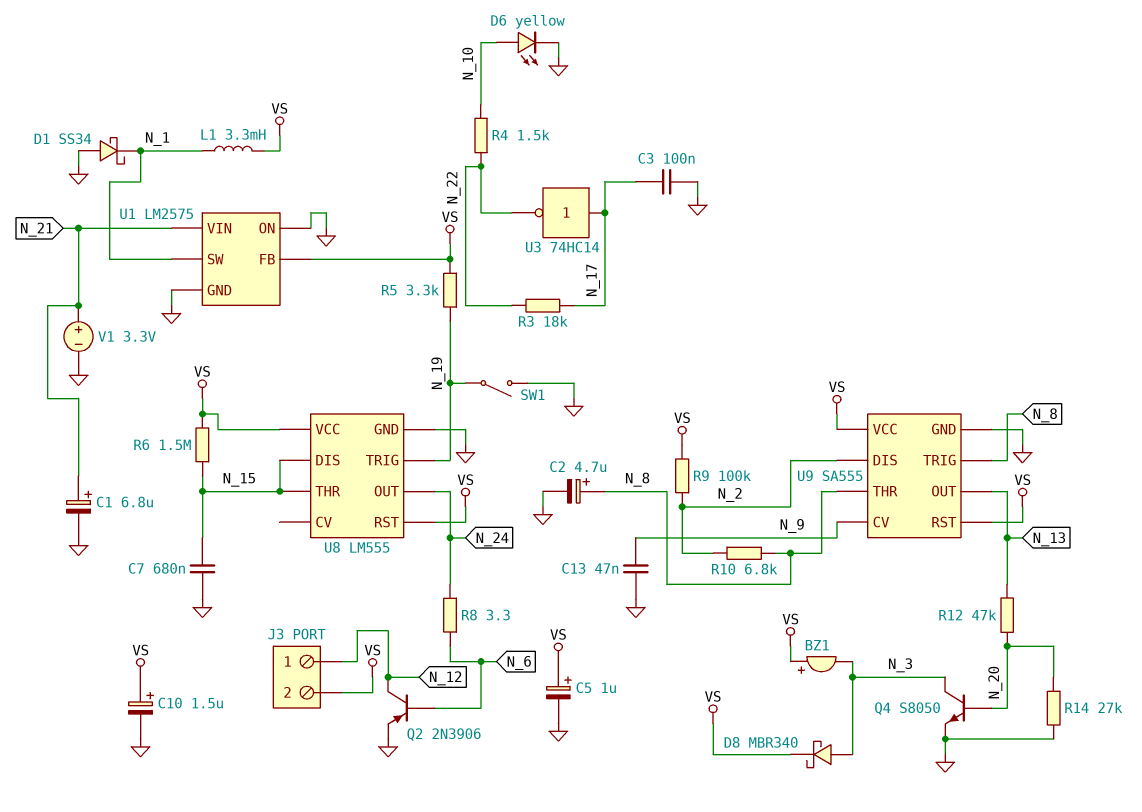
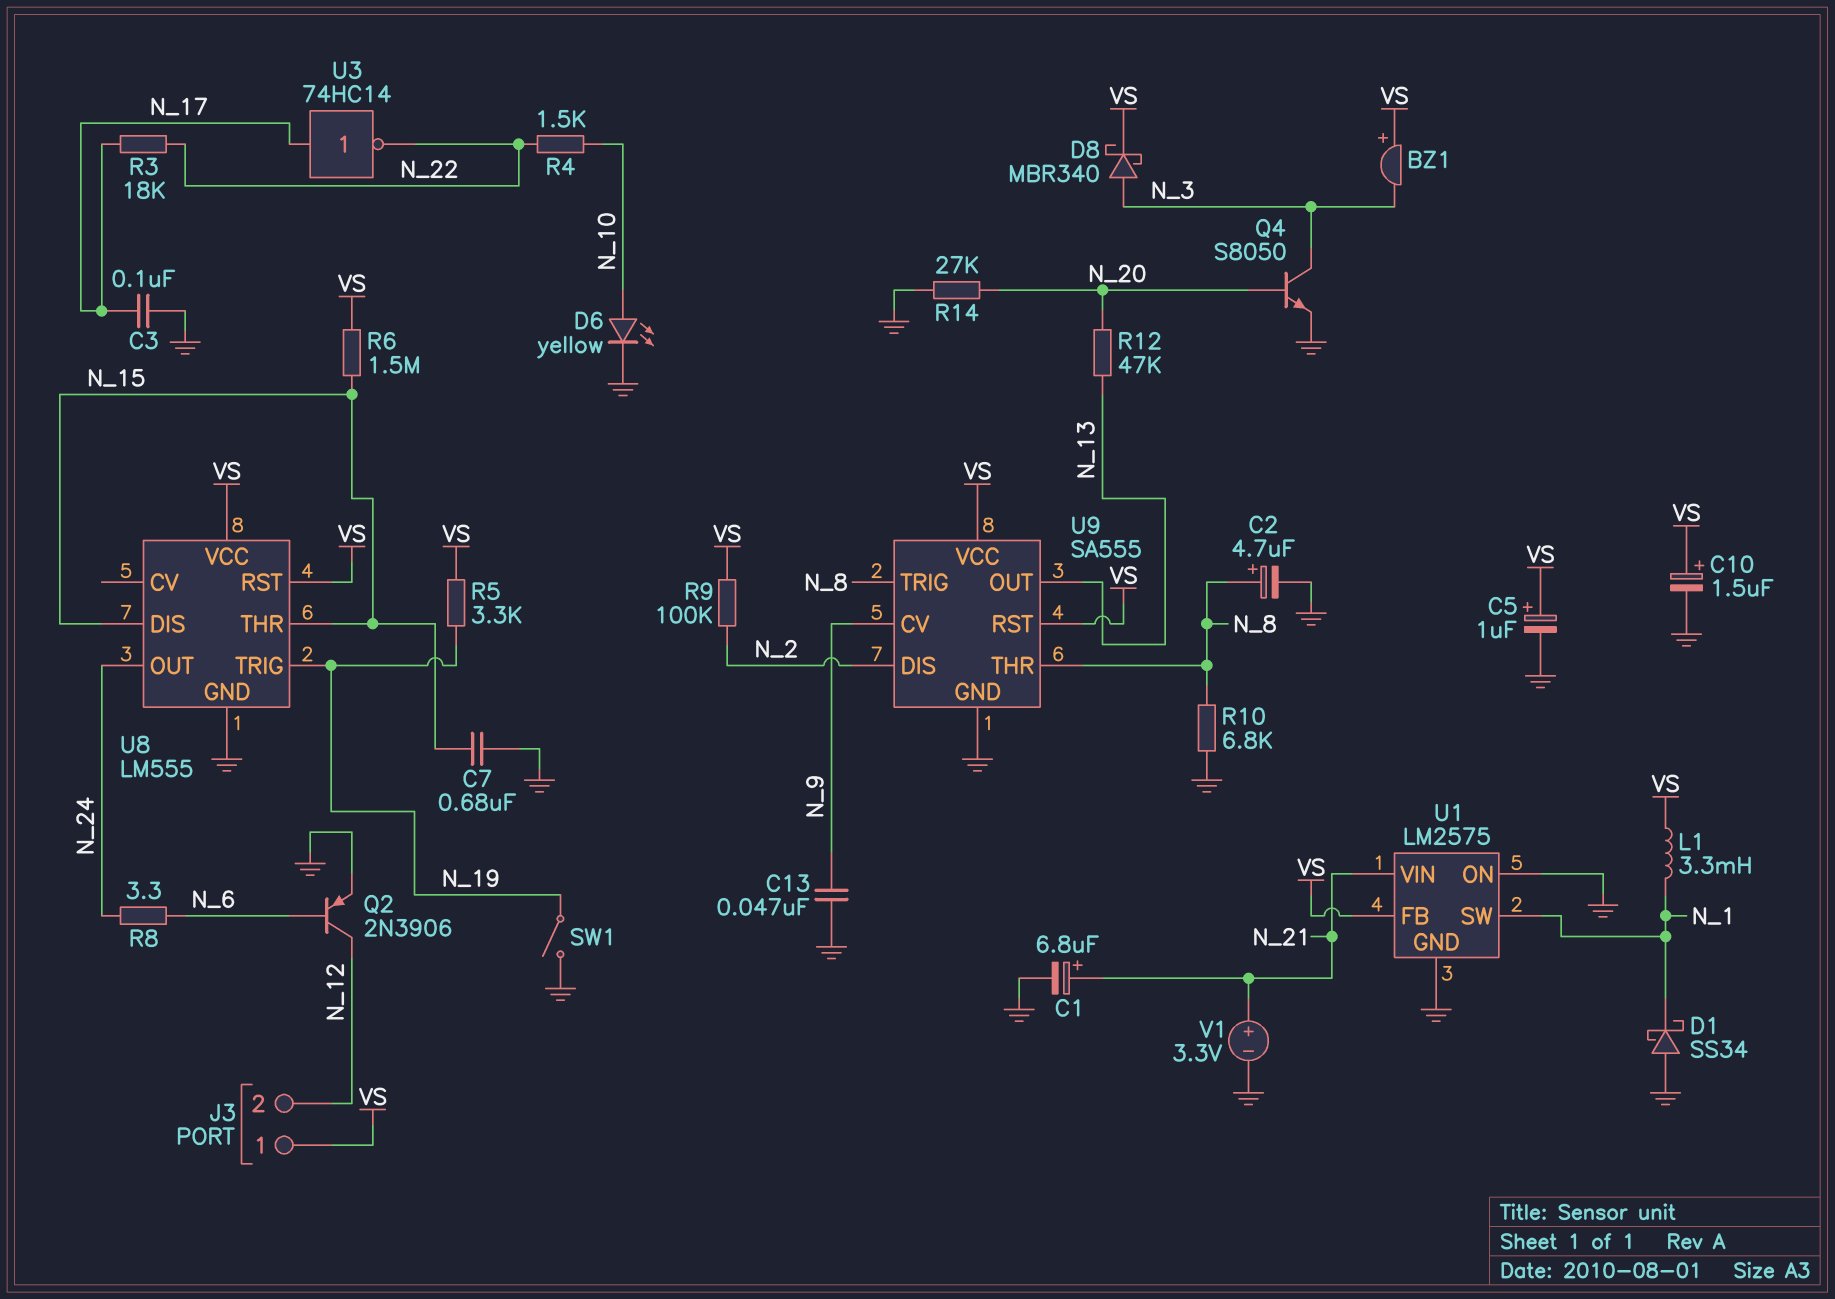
J3 pin 1: N_12 -> VS
J3 pin 2: VS -> N_12
R10: 6.8k (N_2, N_8) -> 6.8k (GND, N_8)

